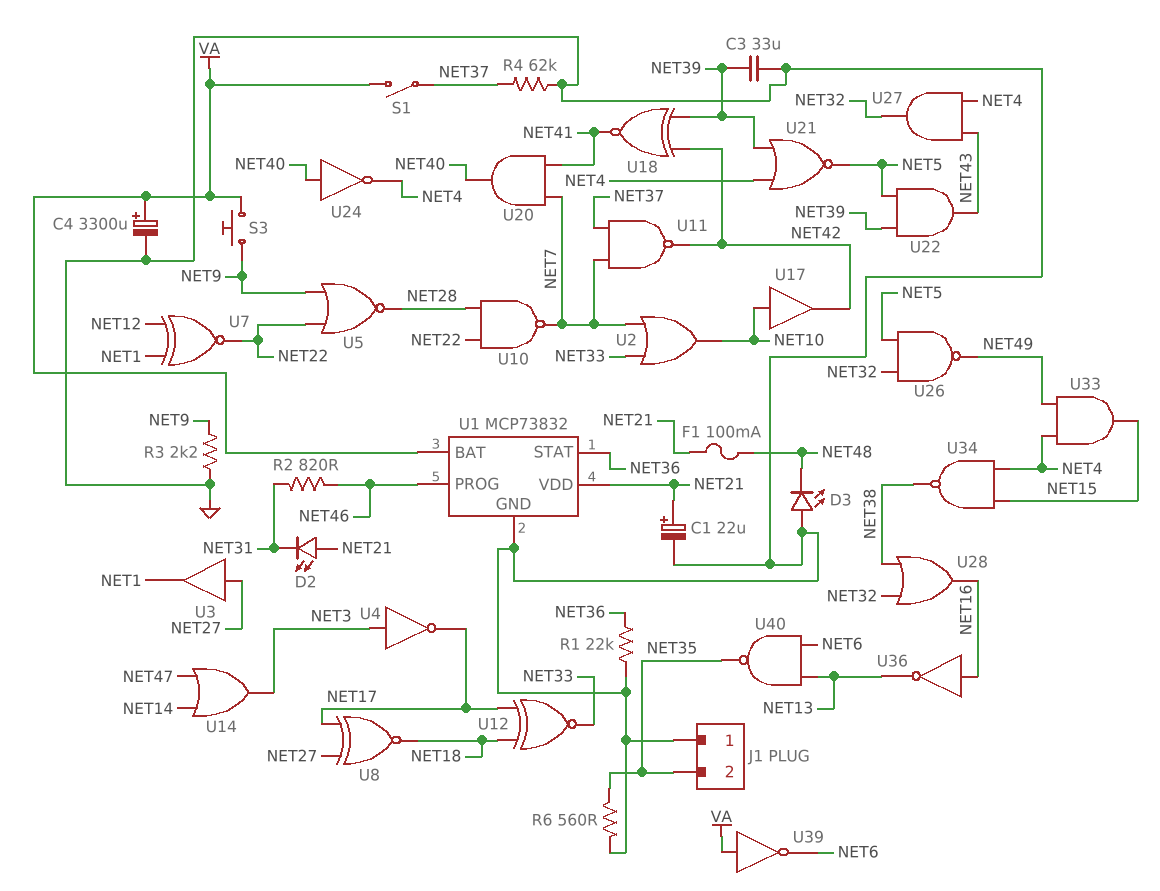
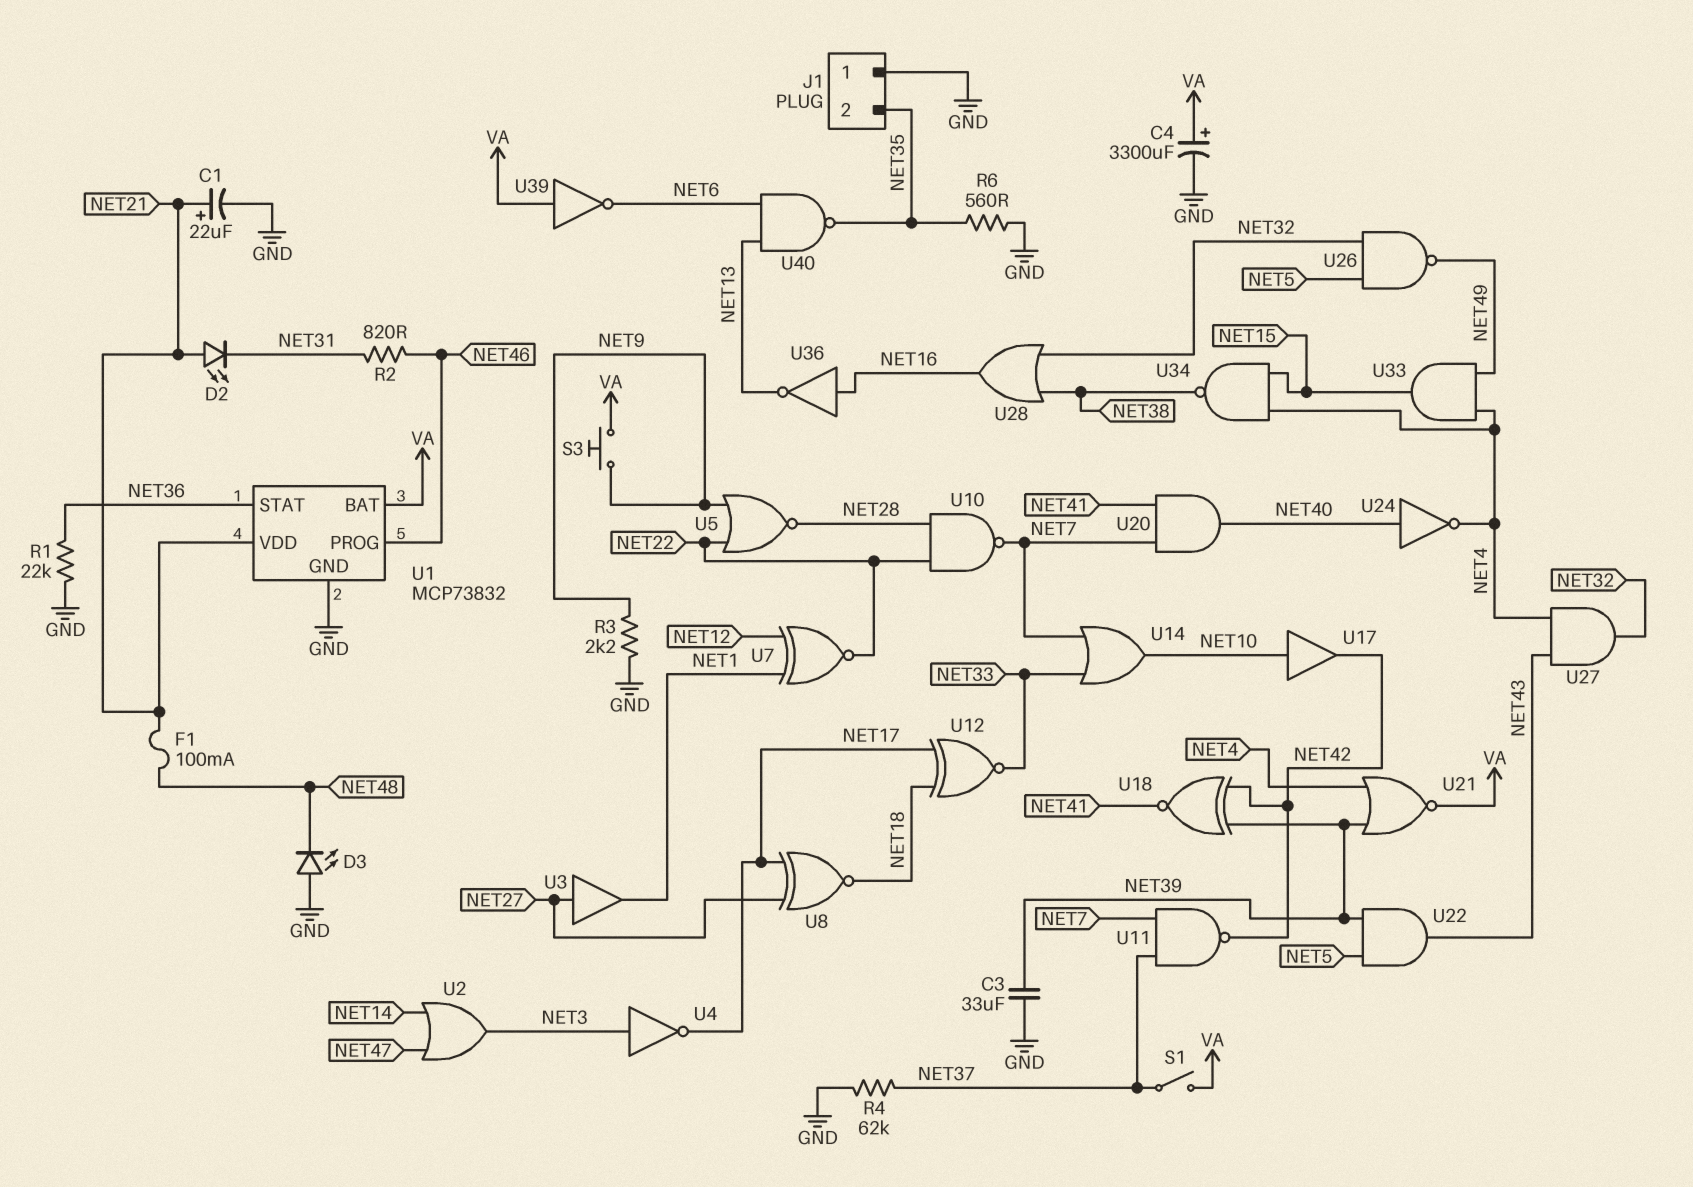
U2: OR (in NET7, in NET33, out NET10) -> OR (in NET14, in NET47, out NET3)
U14: OR (in NET14, in NET47, out NET3) -> OR (in NET7, in NET33, out NET10)
U21: NOR (in NET4, in NET39, out NET5) -> NOR (in NET4, in NET39, out VA)

